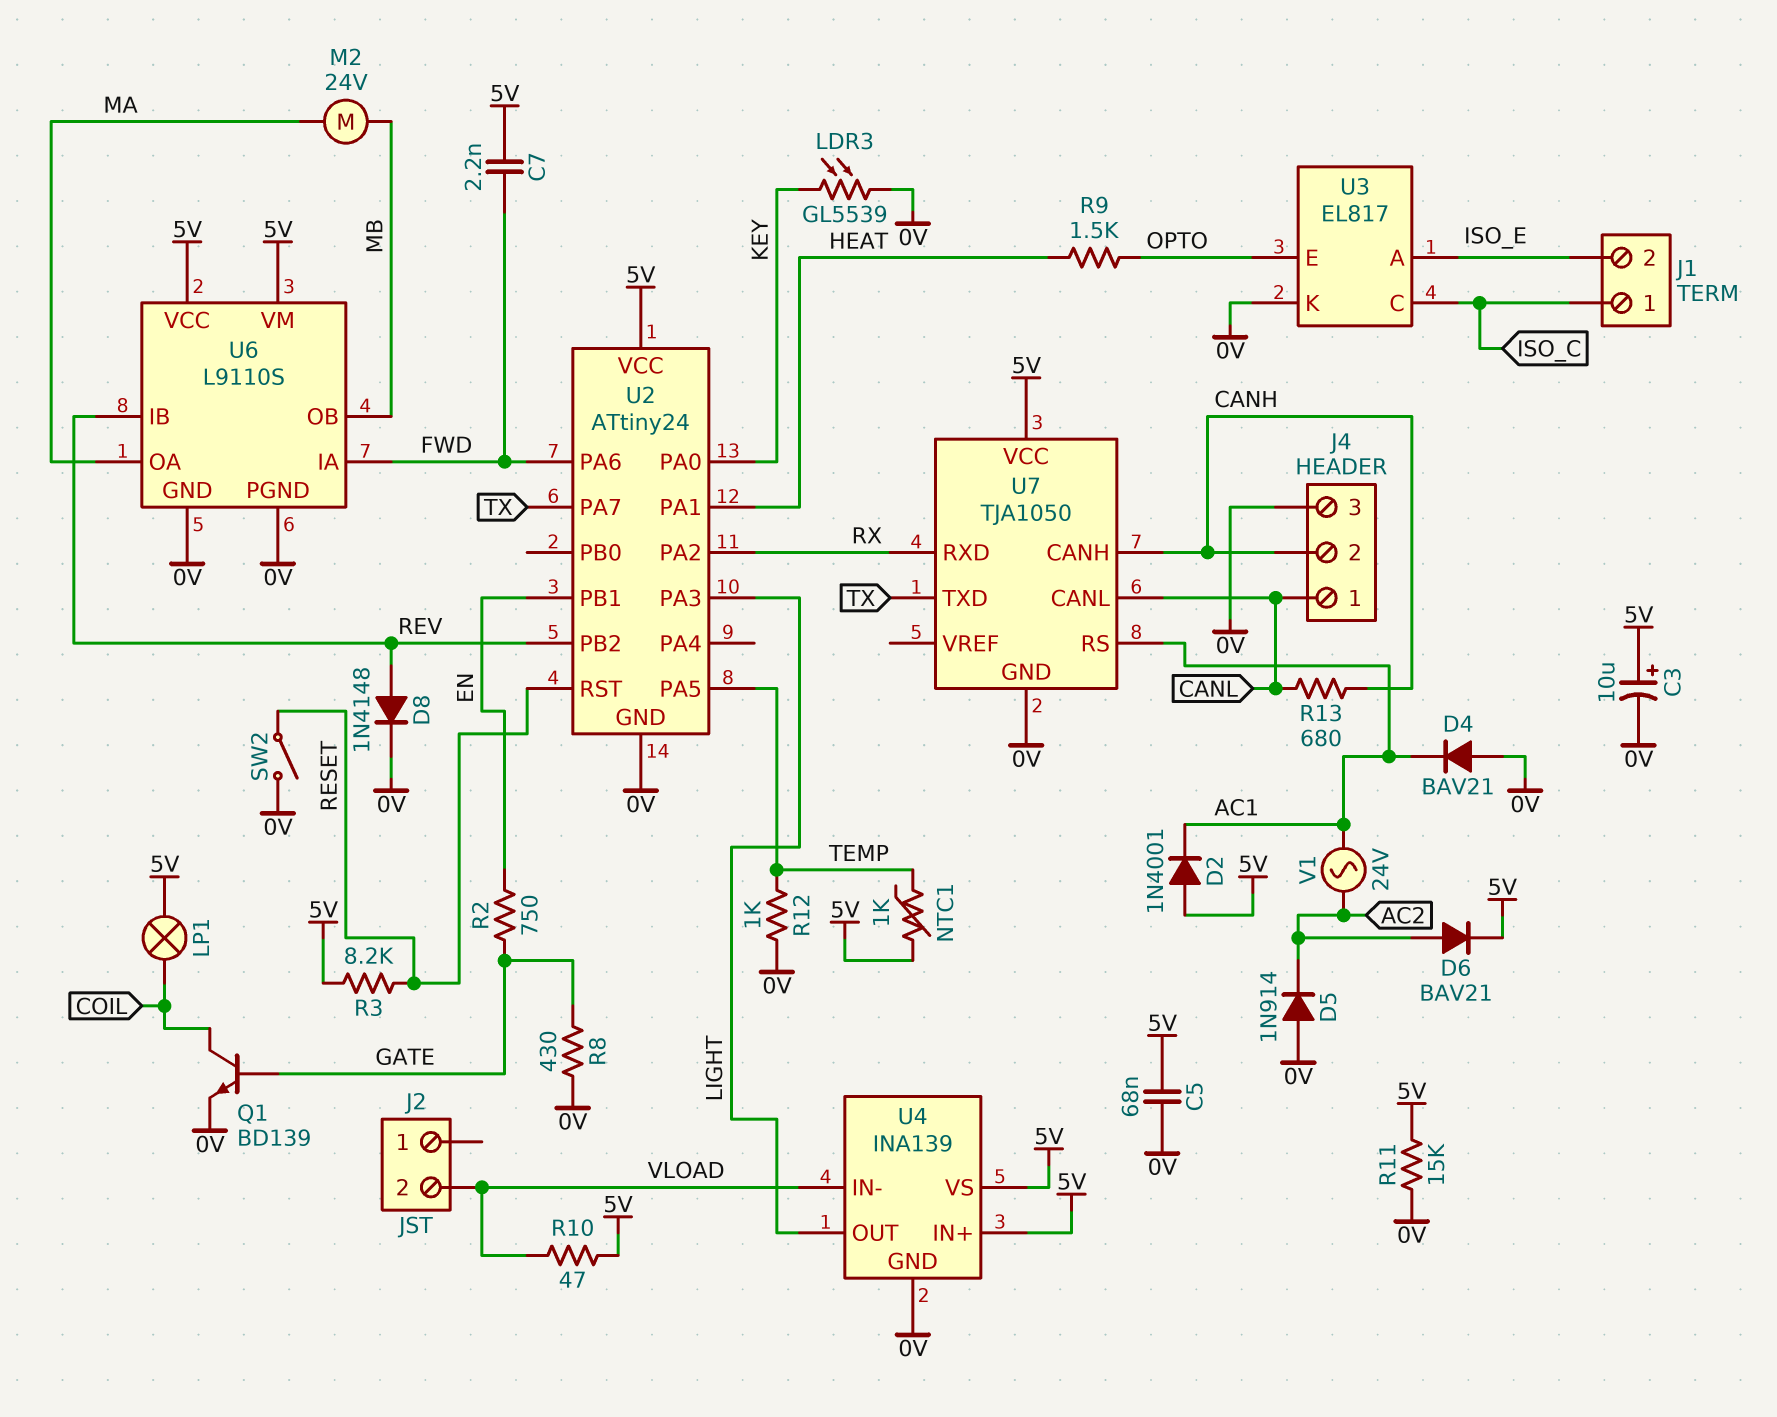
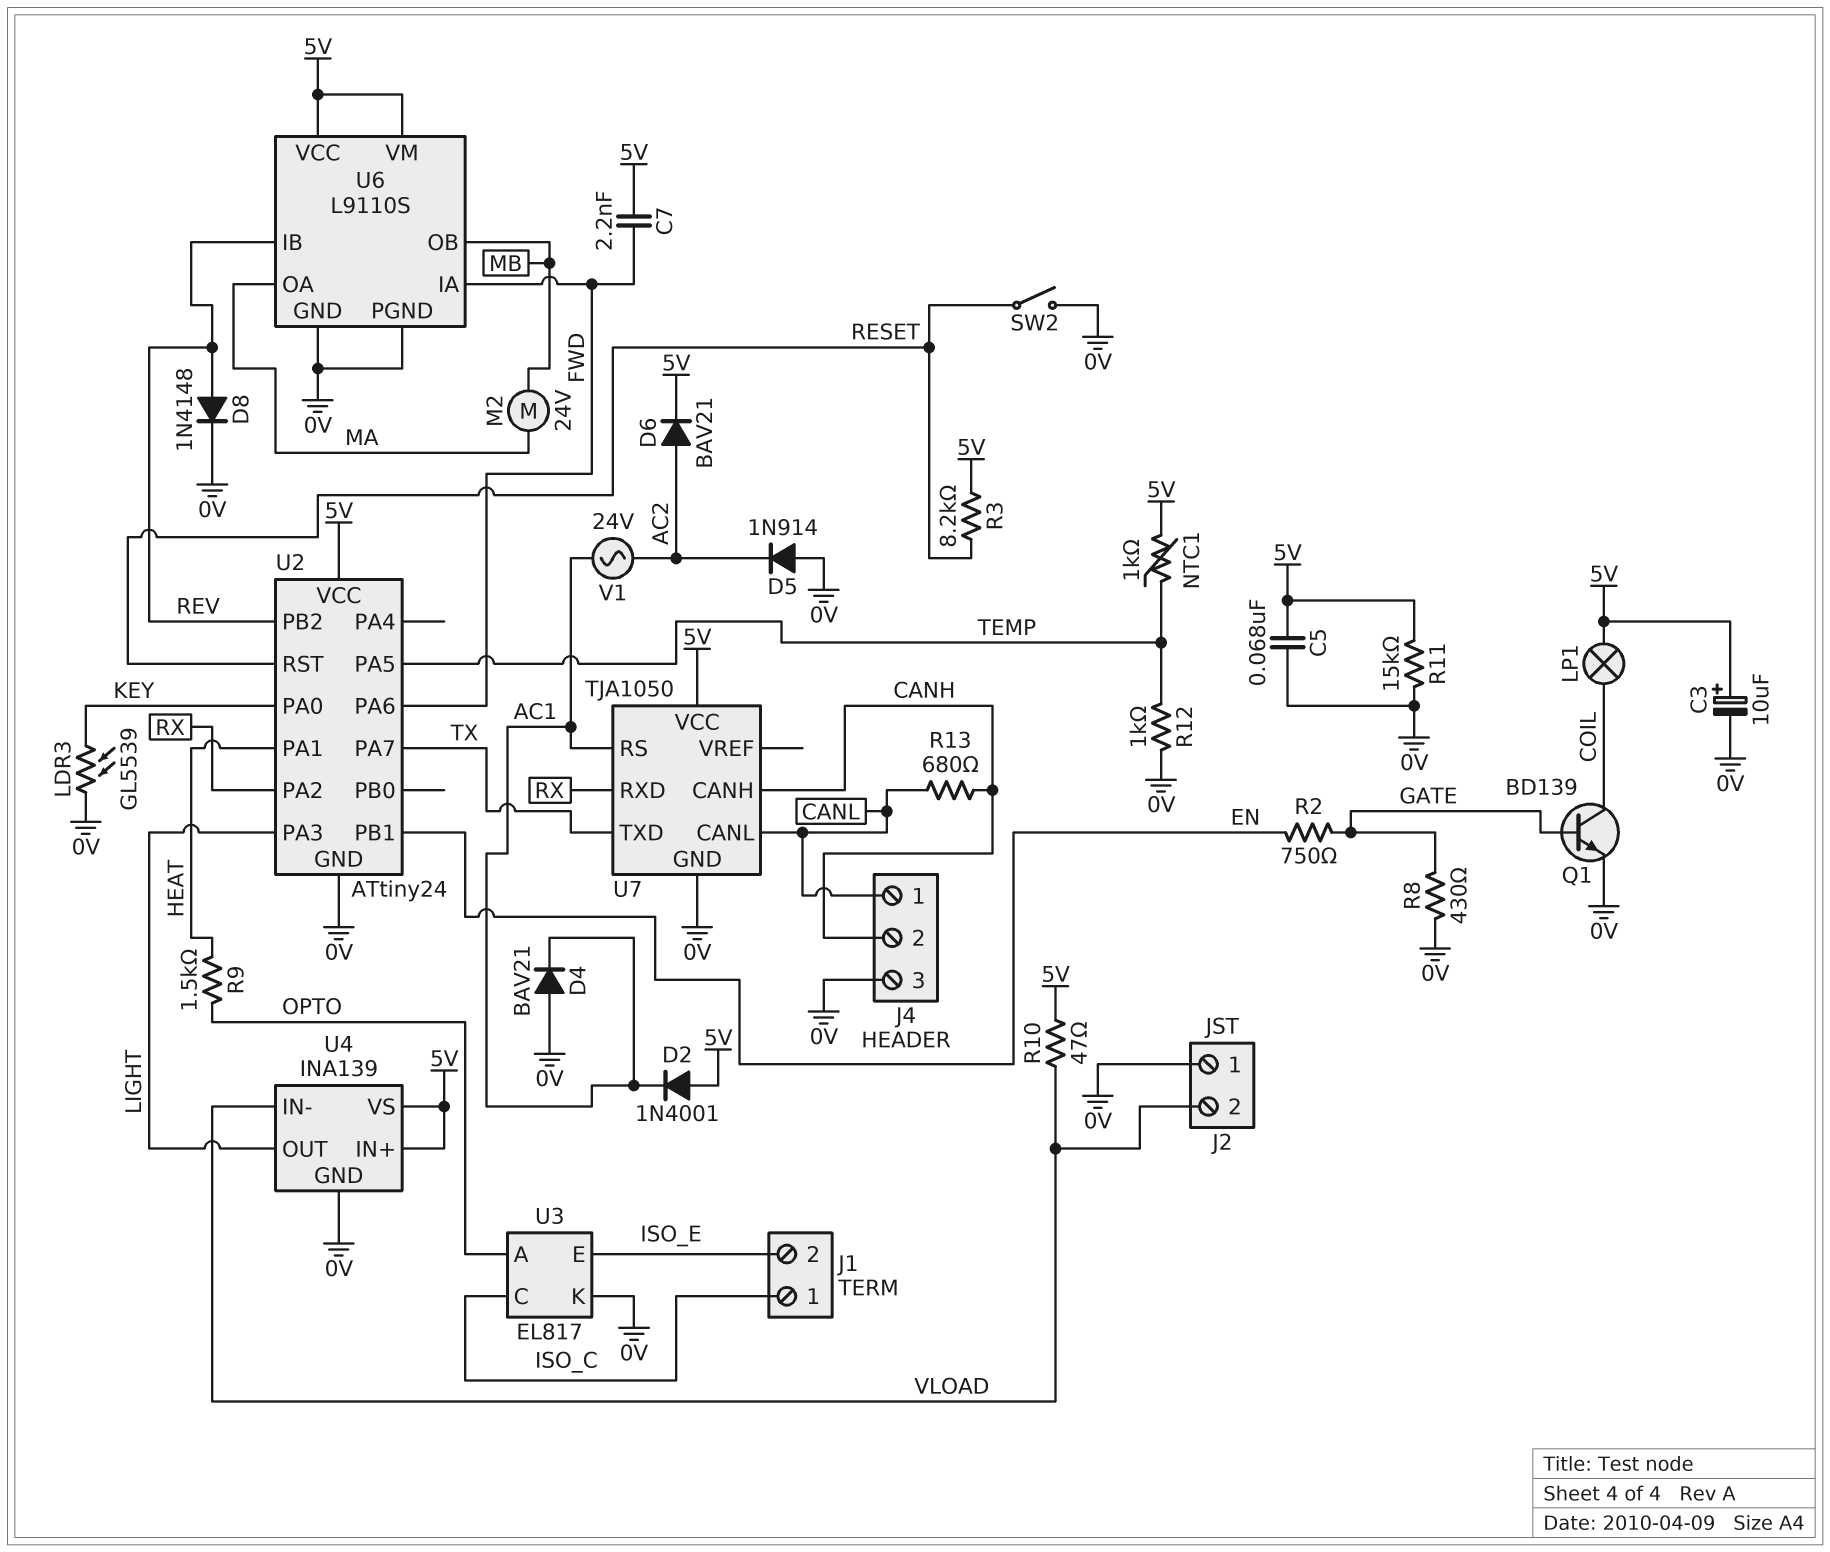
J2 pin 1: none -> 0V
U3 pin A: ISO_E -> OPTO
U3 pin E: OPTO -> ISO_E

